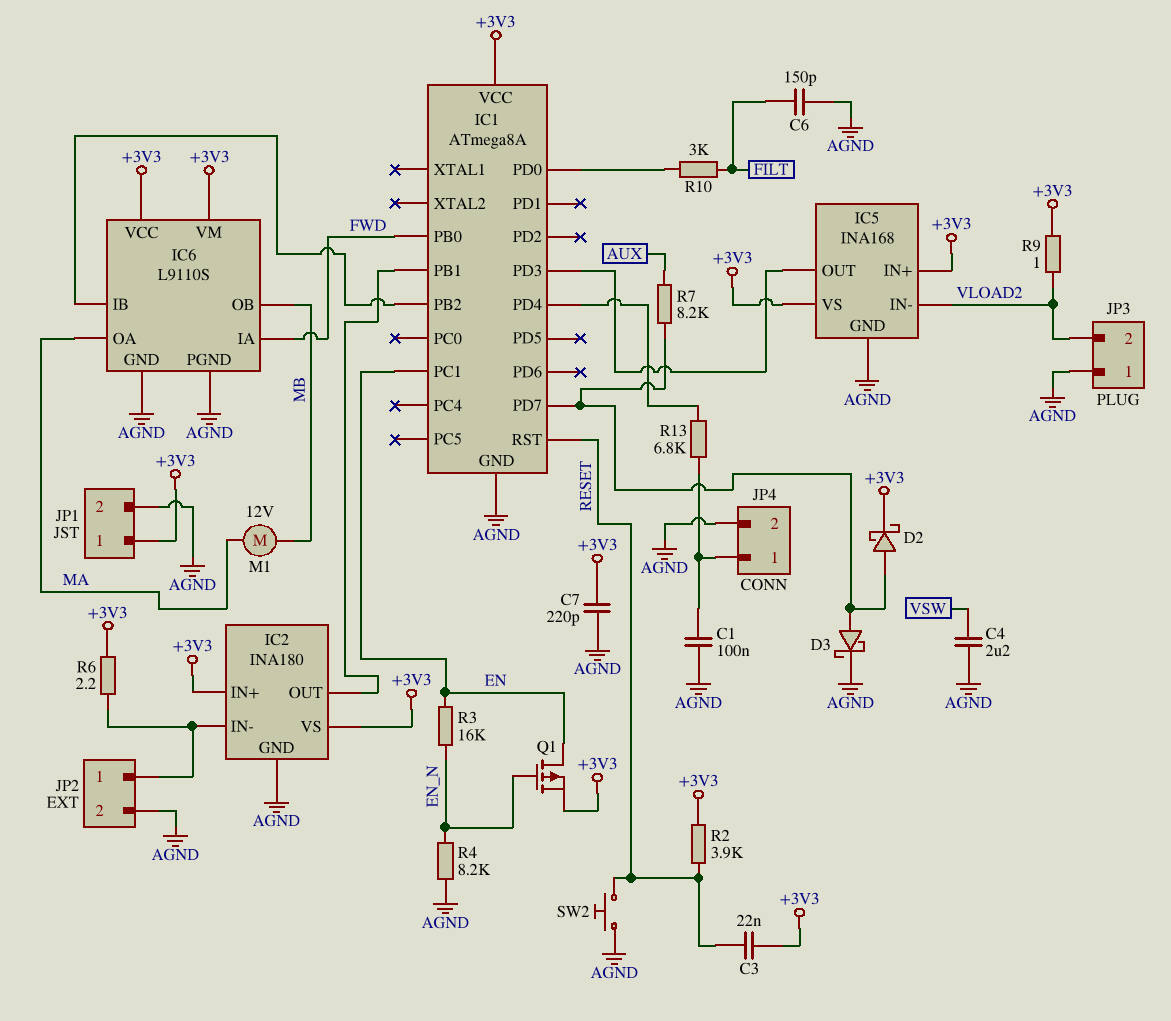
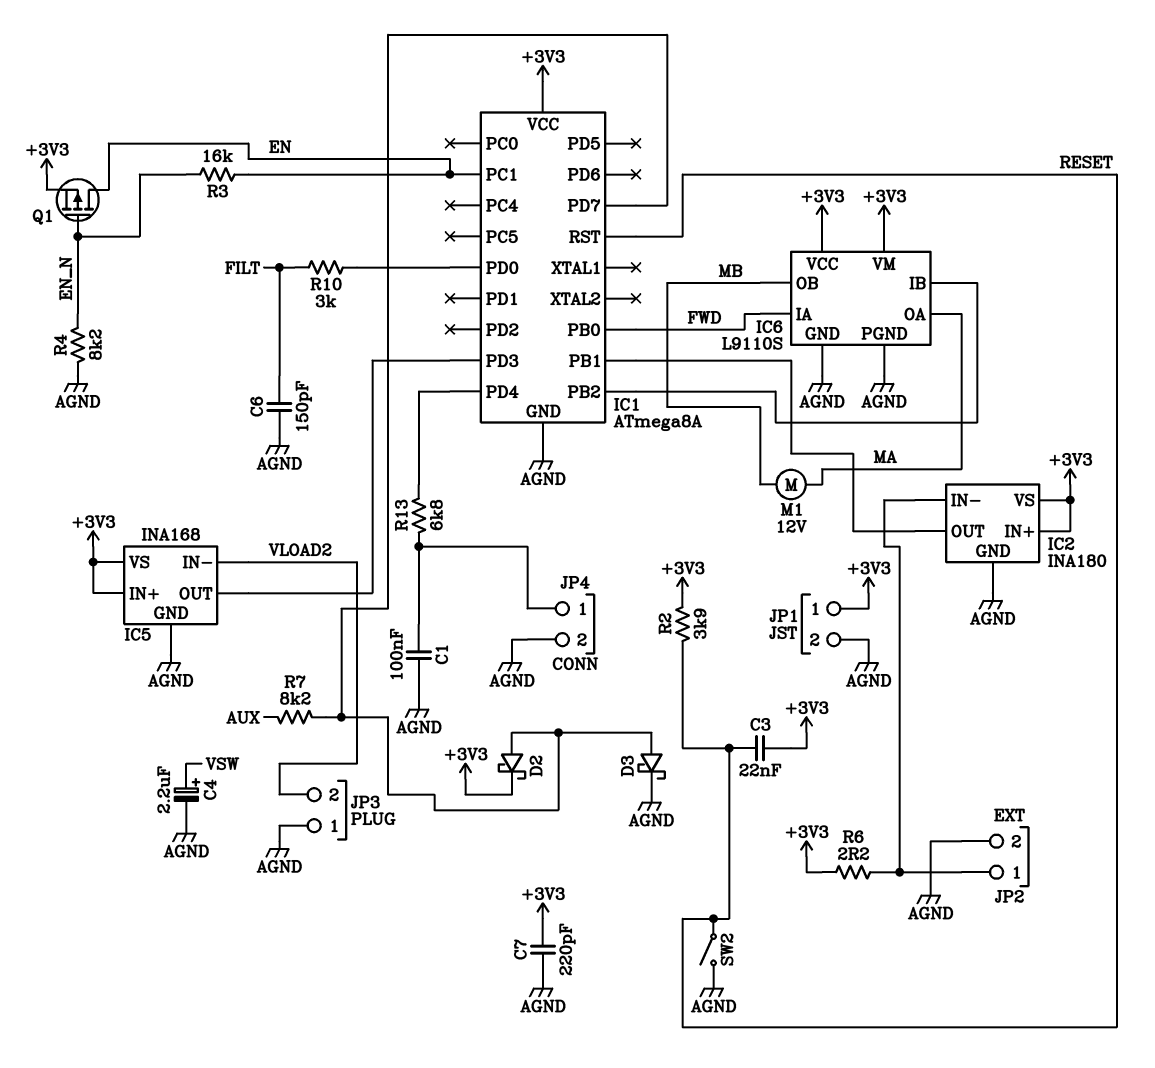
C4: 2.2uF (AGND, VSW) -> 2.2uF (plus VSW, minus AGND)
R9: 1 (+3V3, VLOAD2) -> none
SW2: button (AGND, RESET) -> switch (AGND, RESET)

